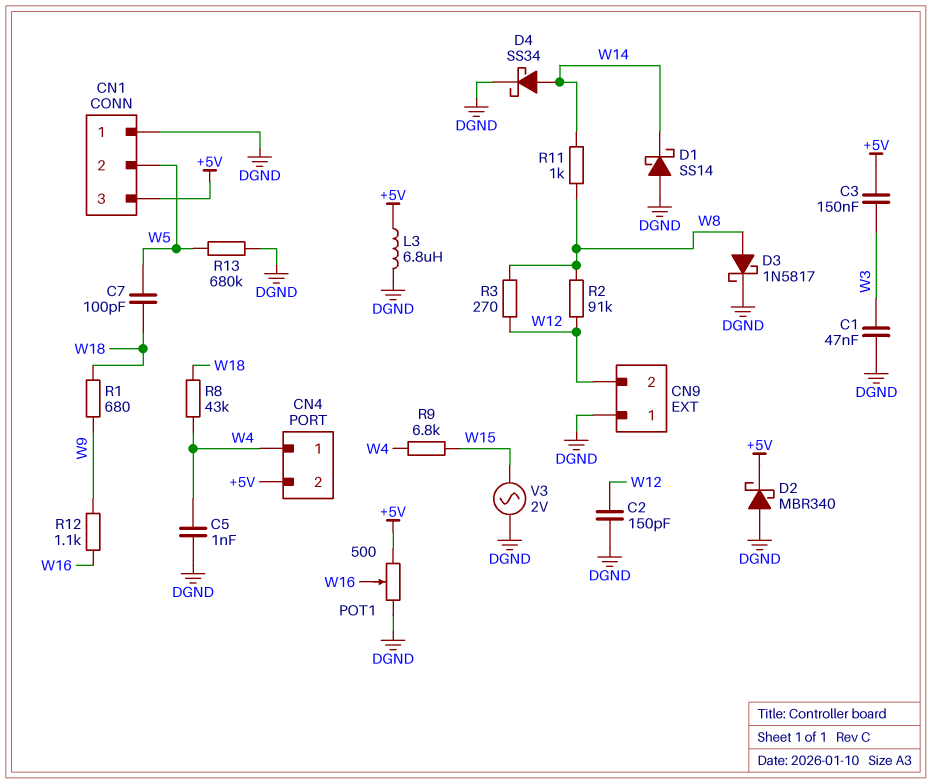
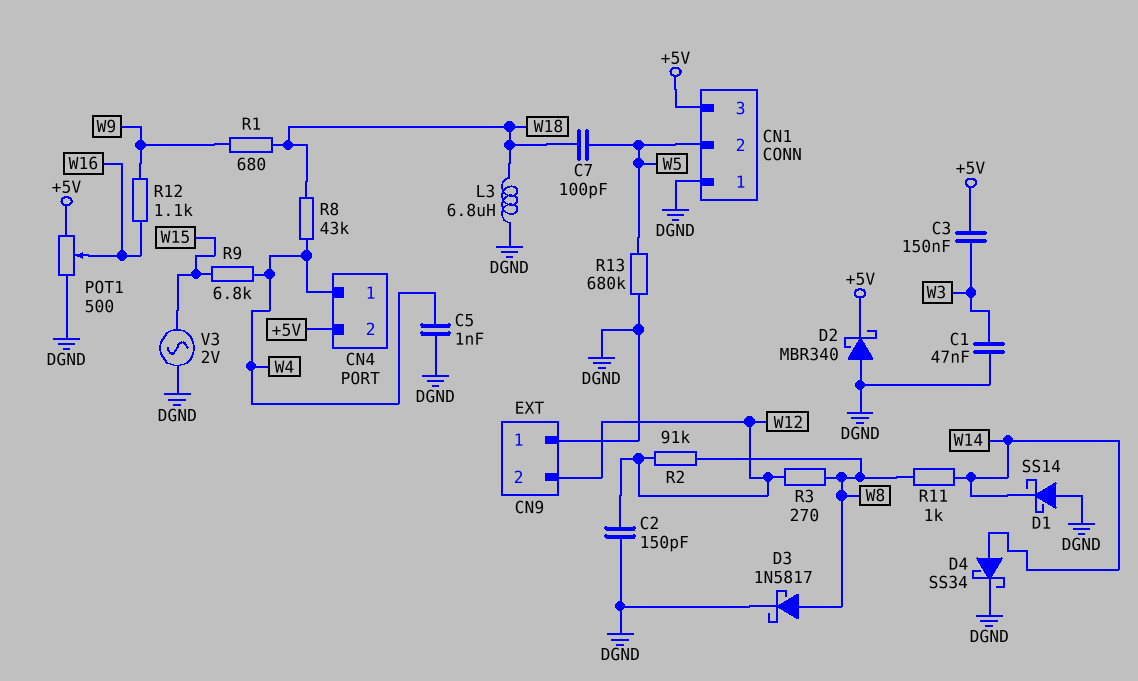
L3: 6.8uH (+5V, DGND) -> 6.8uH (DGND, W18)

